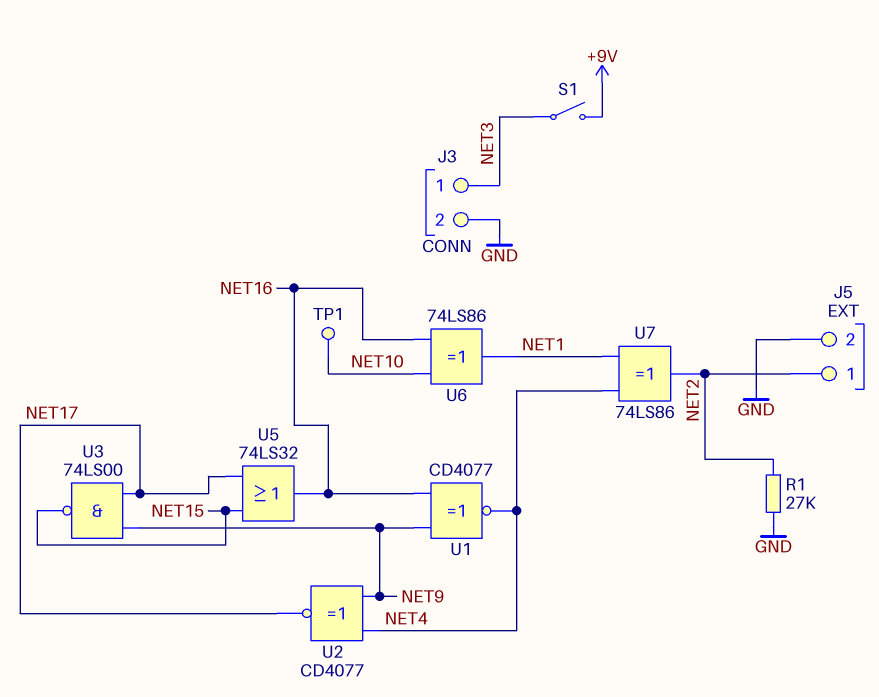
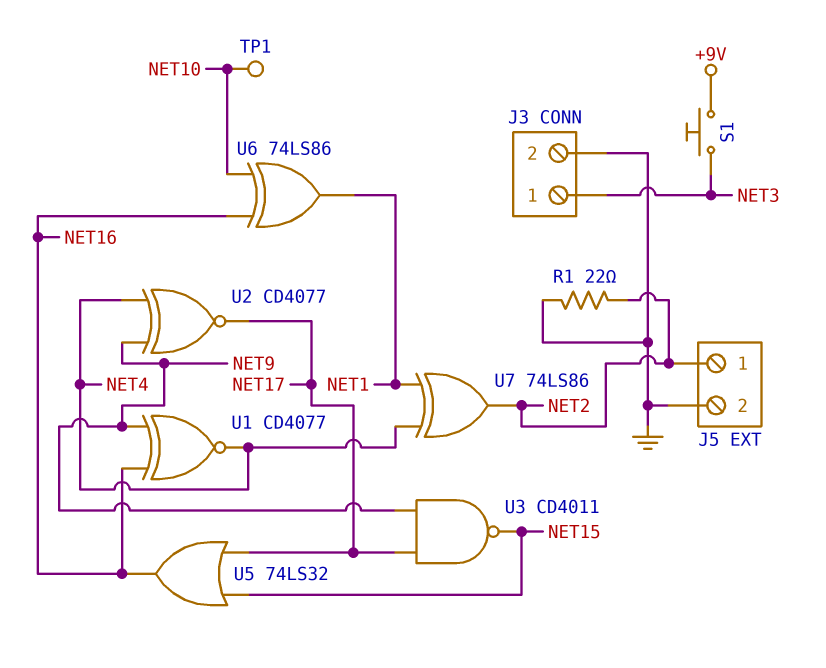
R1: 27k (GND, NET2) -> 22 (GND, NET2)
S1: switch (+9V, NET3) -> button (+9V, NET3)
U3: NAND 74LS00 (in NET9, in NET17, out NET15) -> NAND CD4011 (in NET9, in NET17, out NET15)

